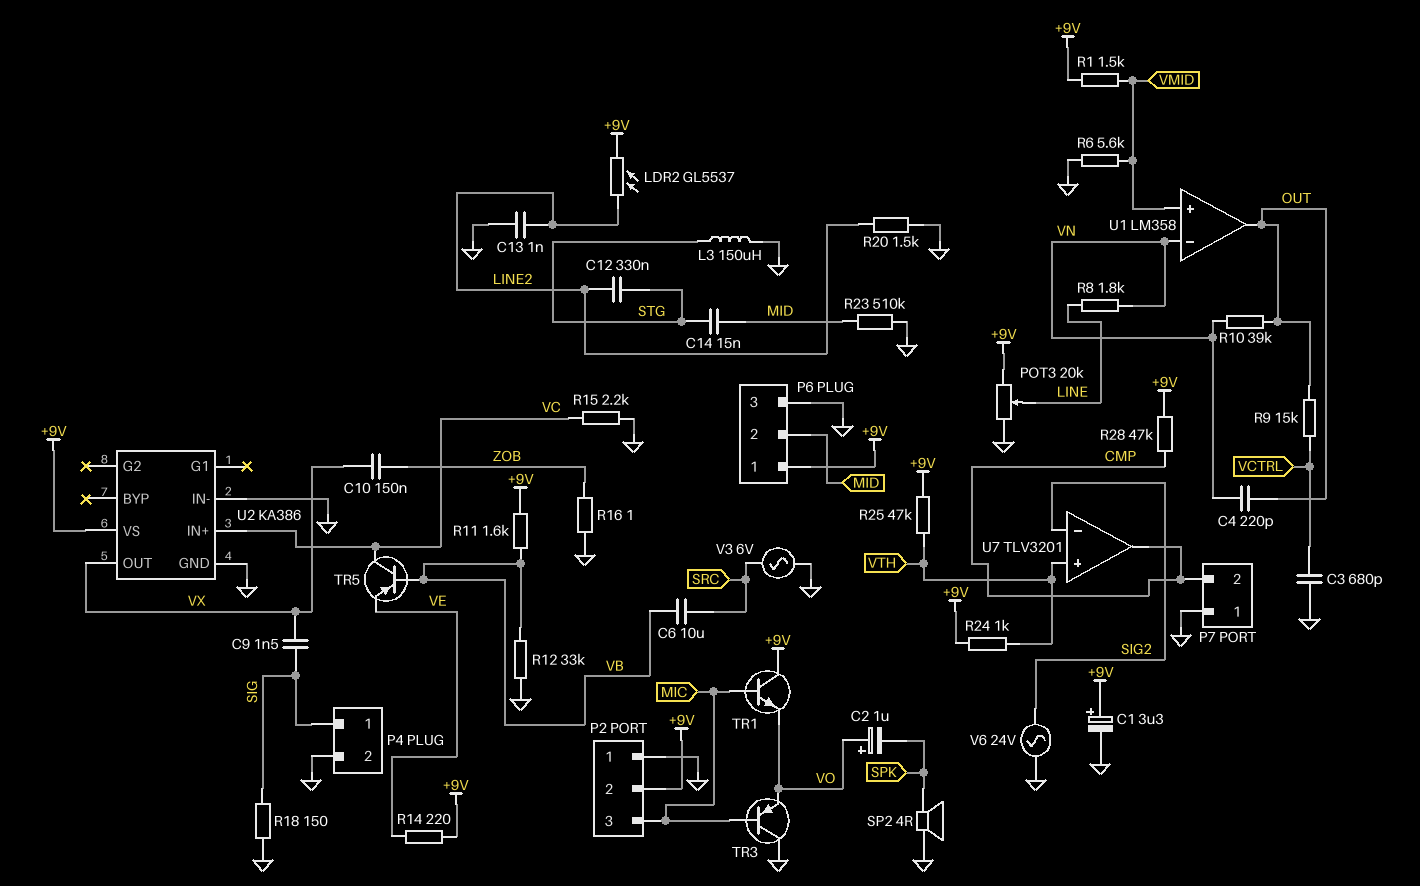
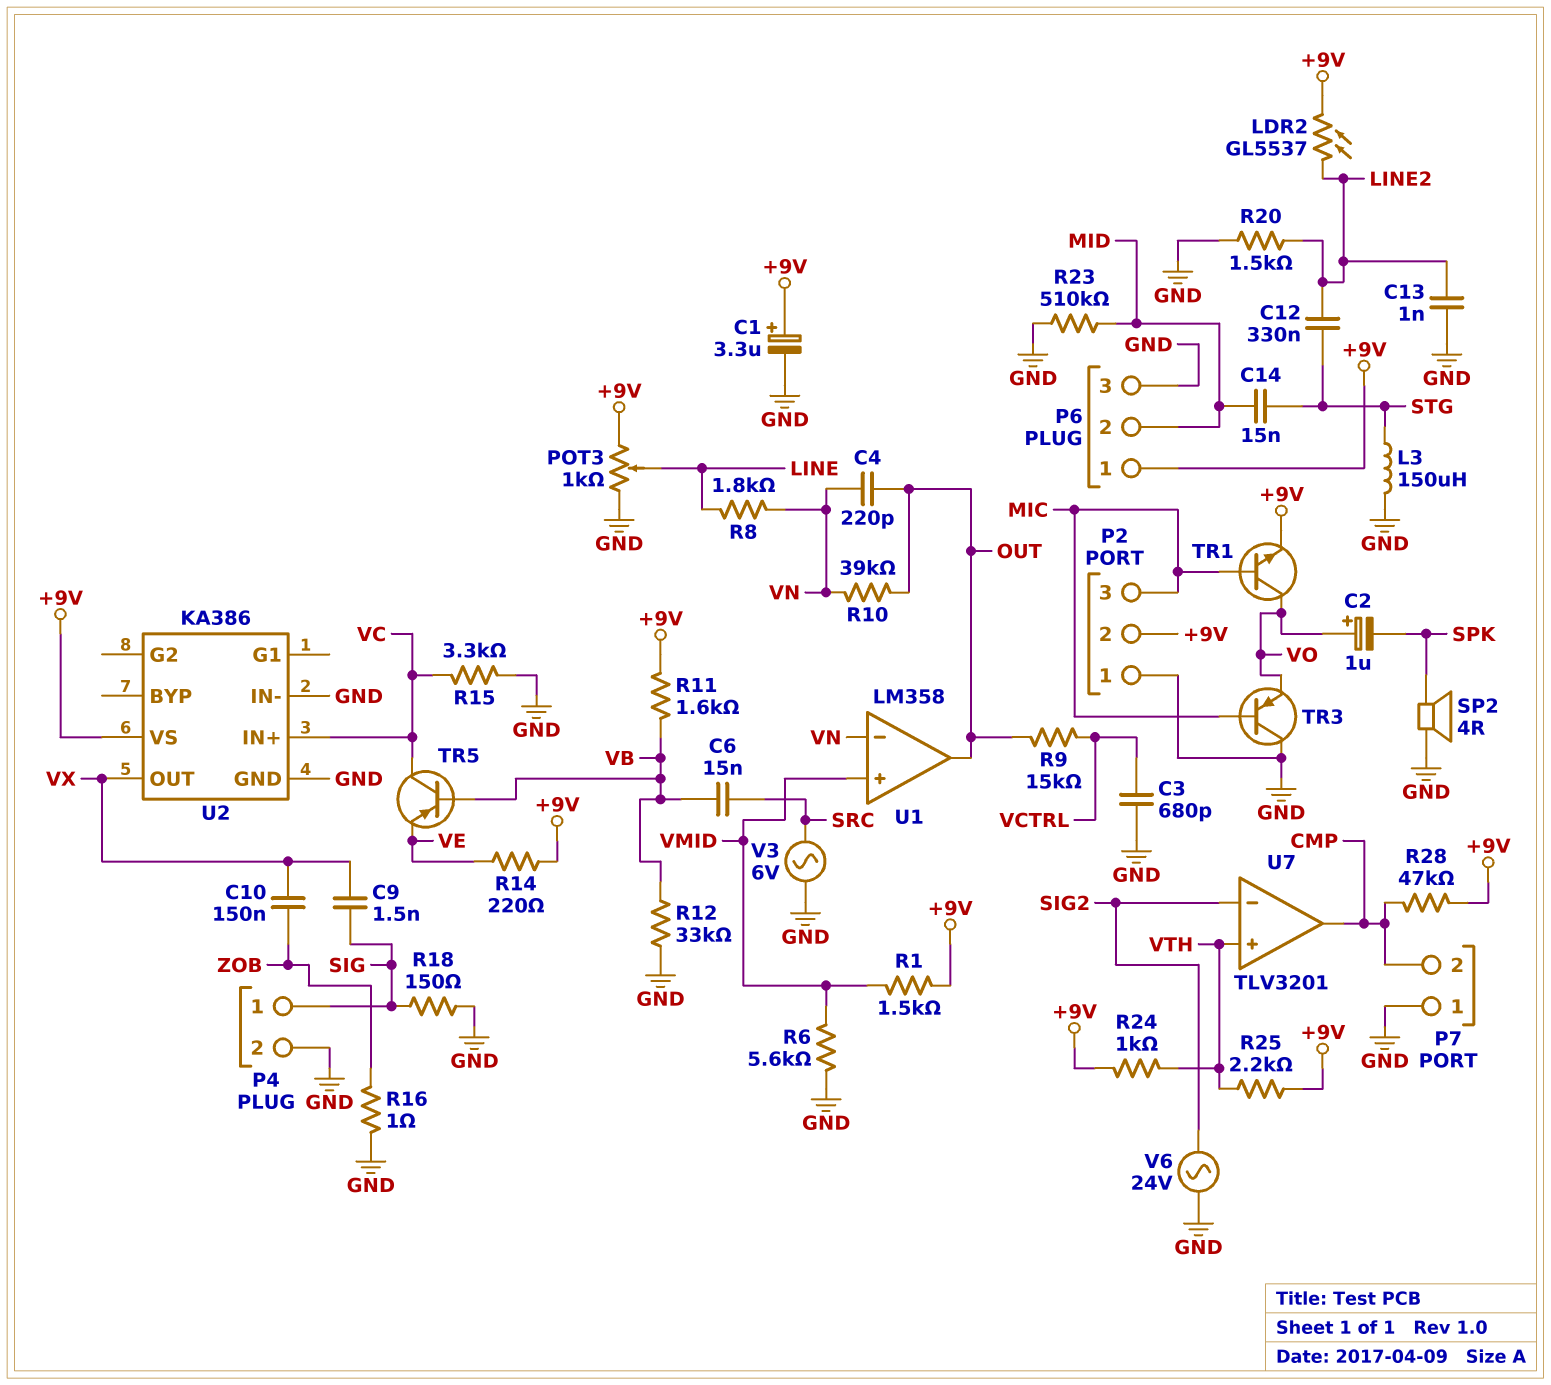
C6: 10uF (SRC, VB) -> 15nF (SRC, VB)
POT3: 20k (+9V, GND, wiper LINE) -> 1k (+9V, GND, wiper LINE)
R15: 2.2k (GND, VC) -> 3.3k (GND, VC)
R25: 47k (+9V, VTH) -> 2.2k (+9V, VTH)
TR1: NPN (B MIC, C +9V, E VO) -> NPN (B MIC, C VO, E +9V)

